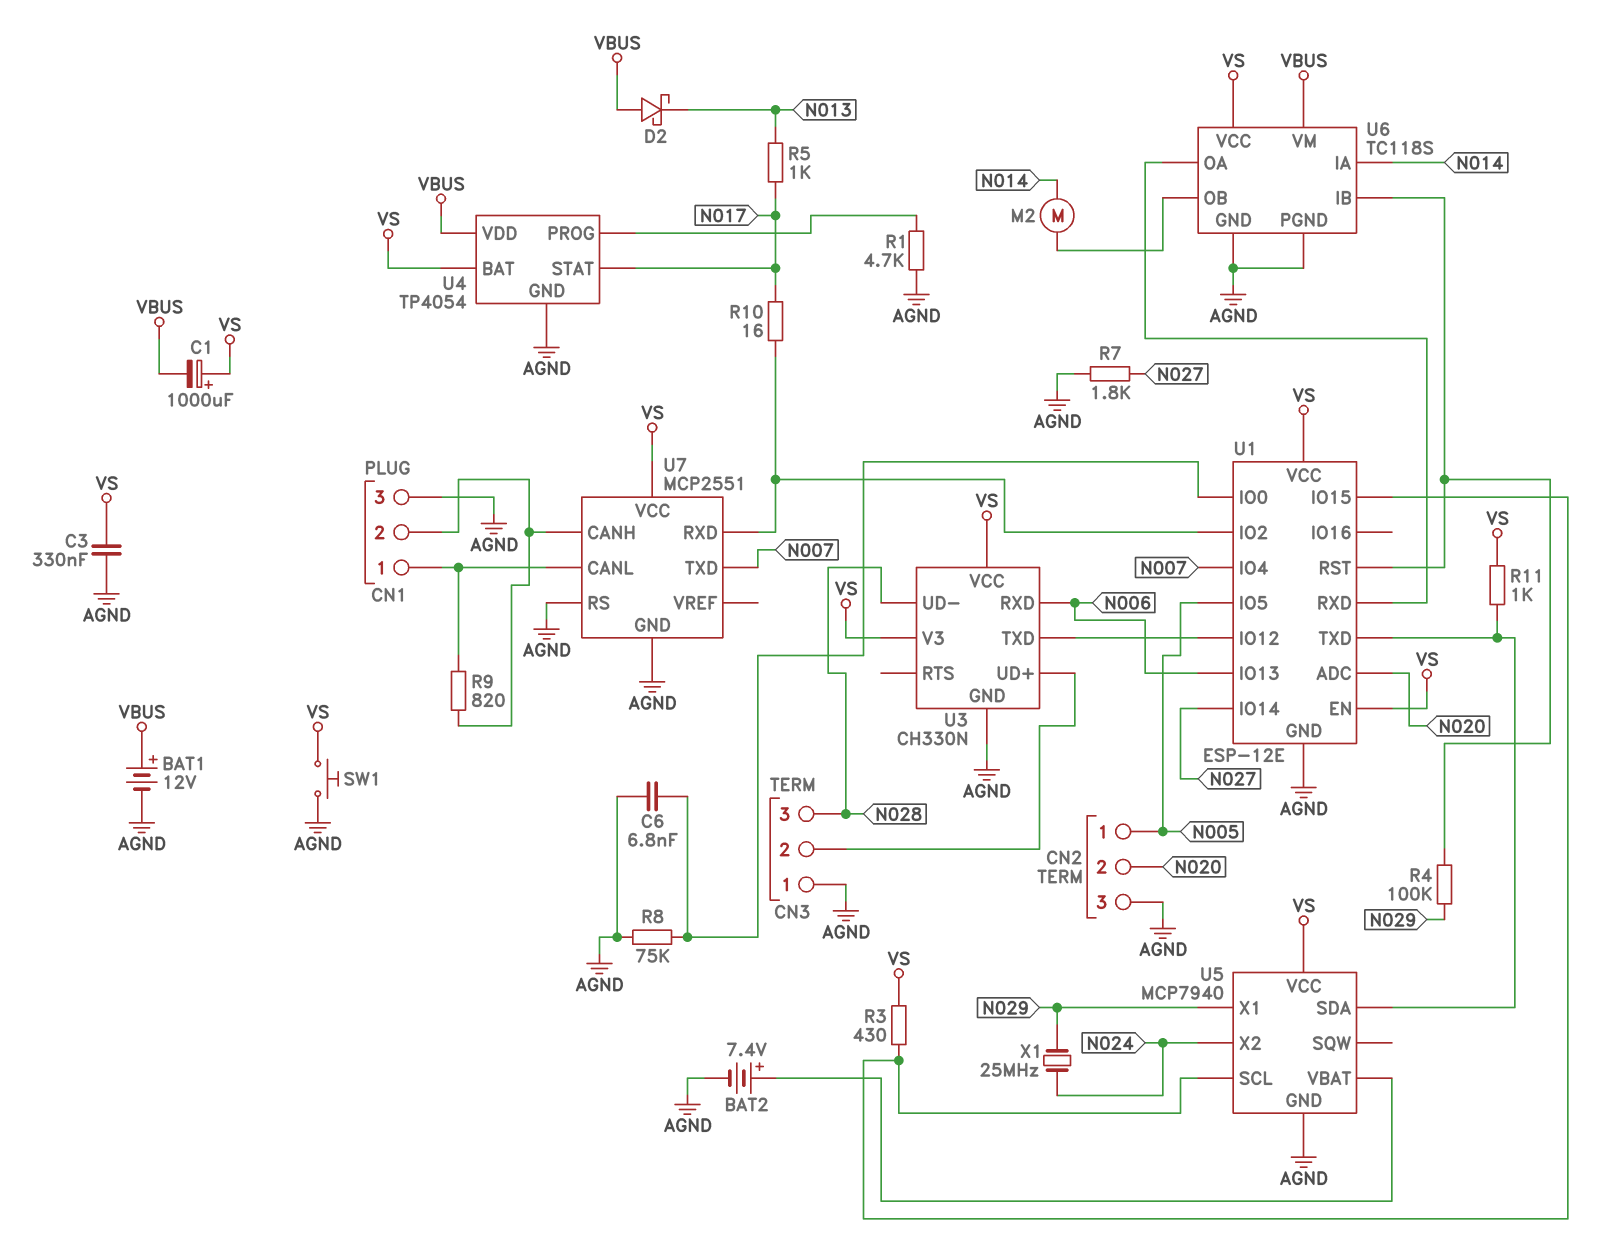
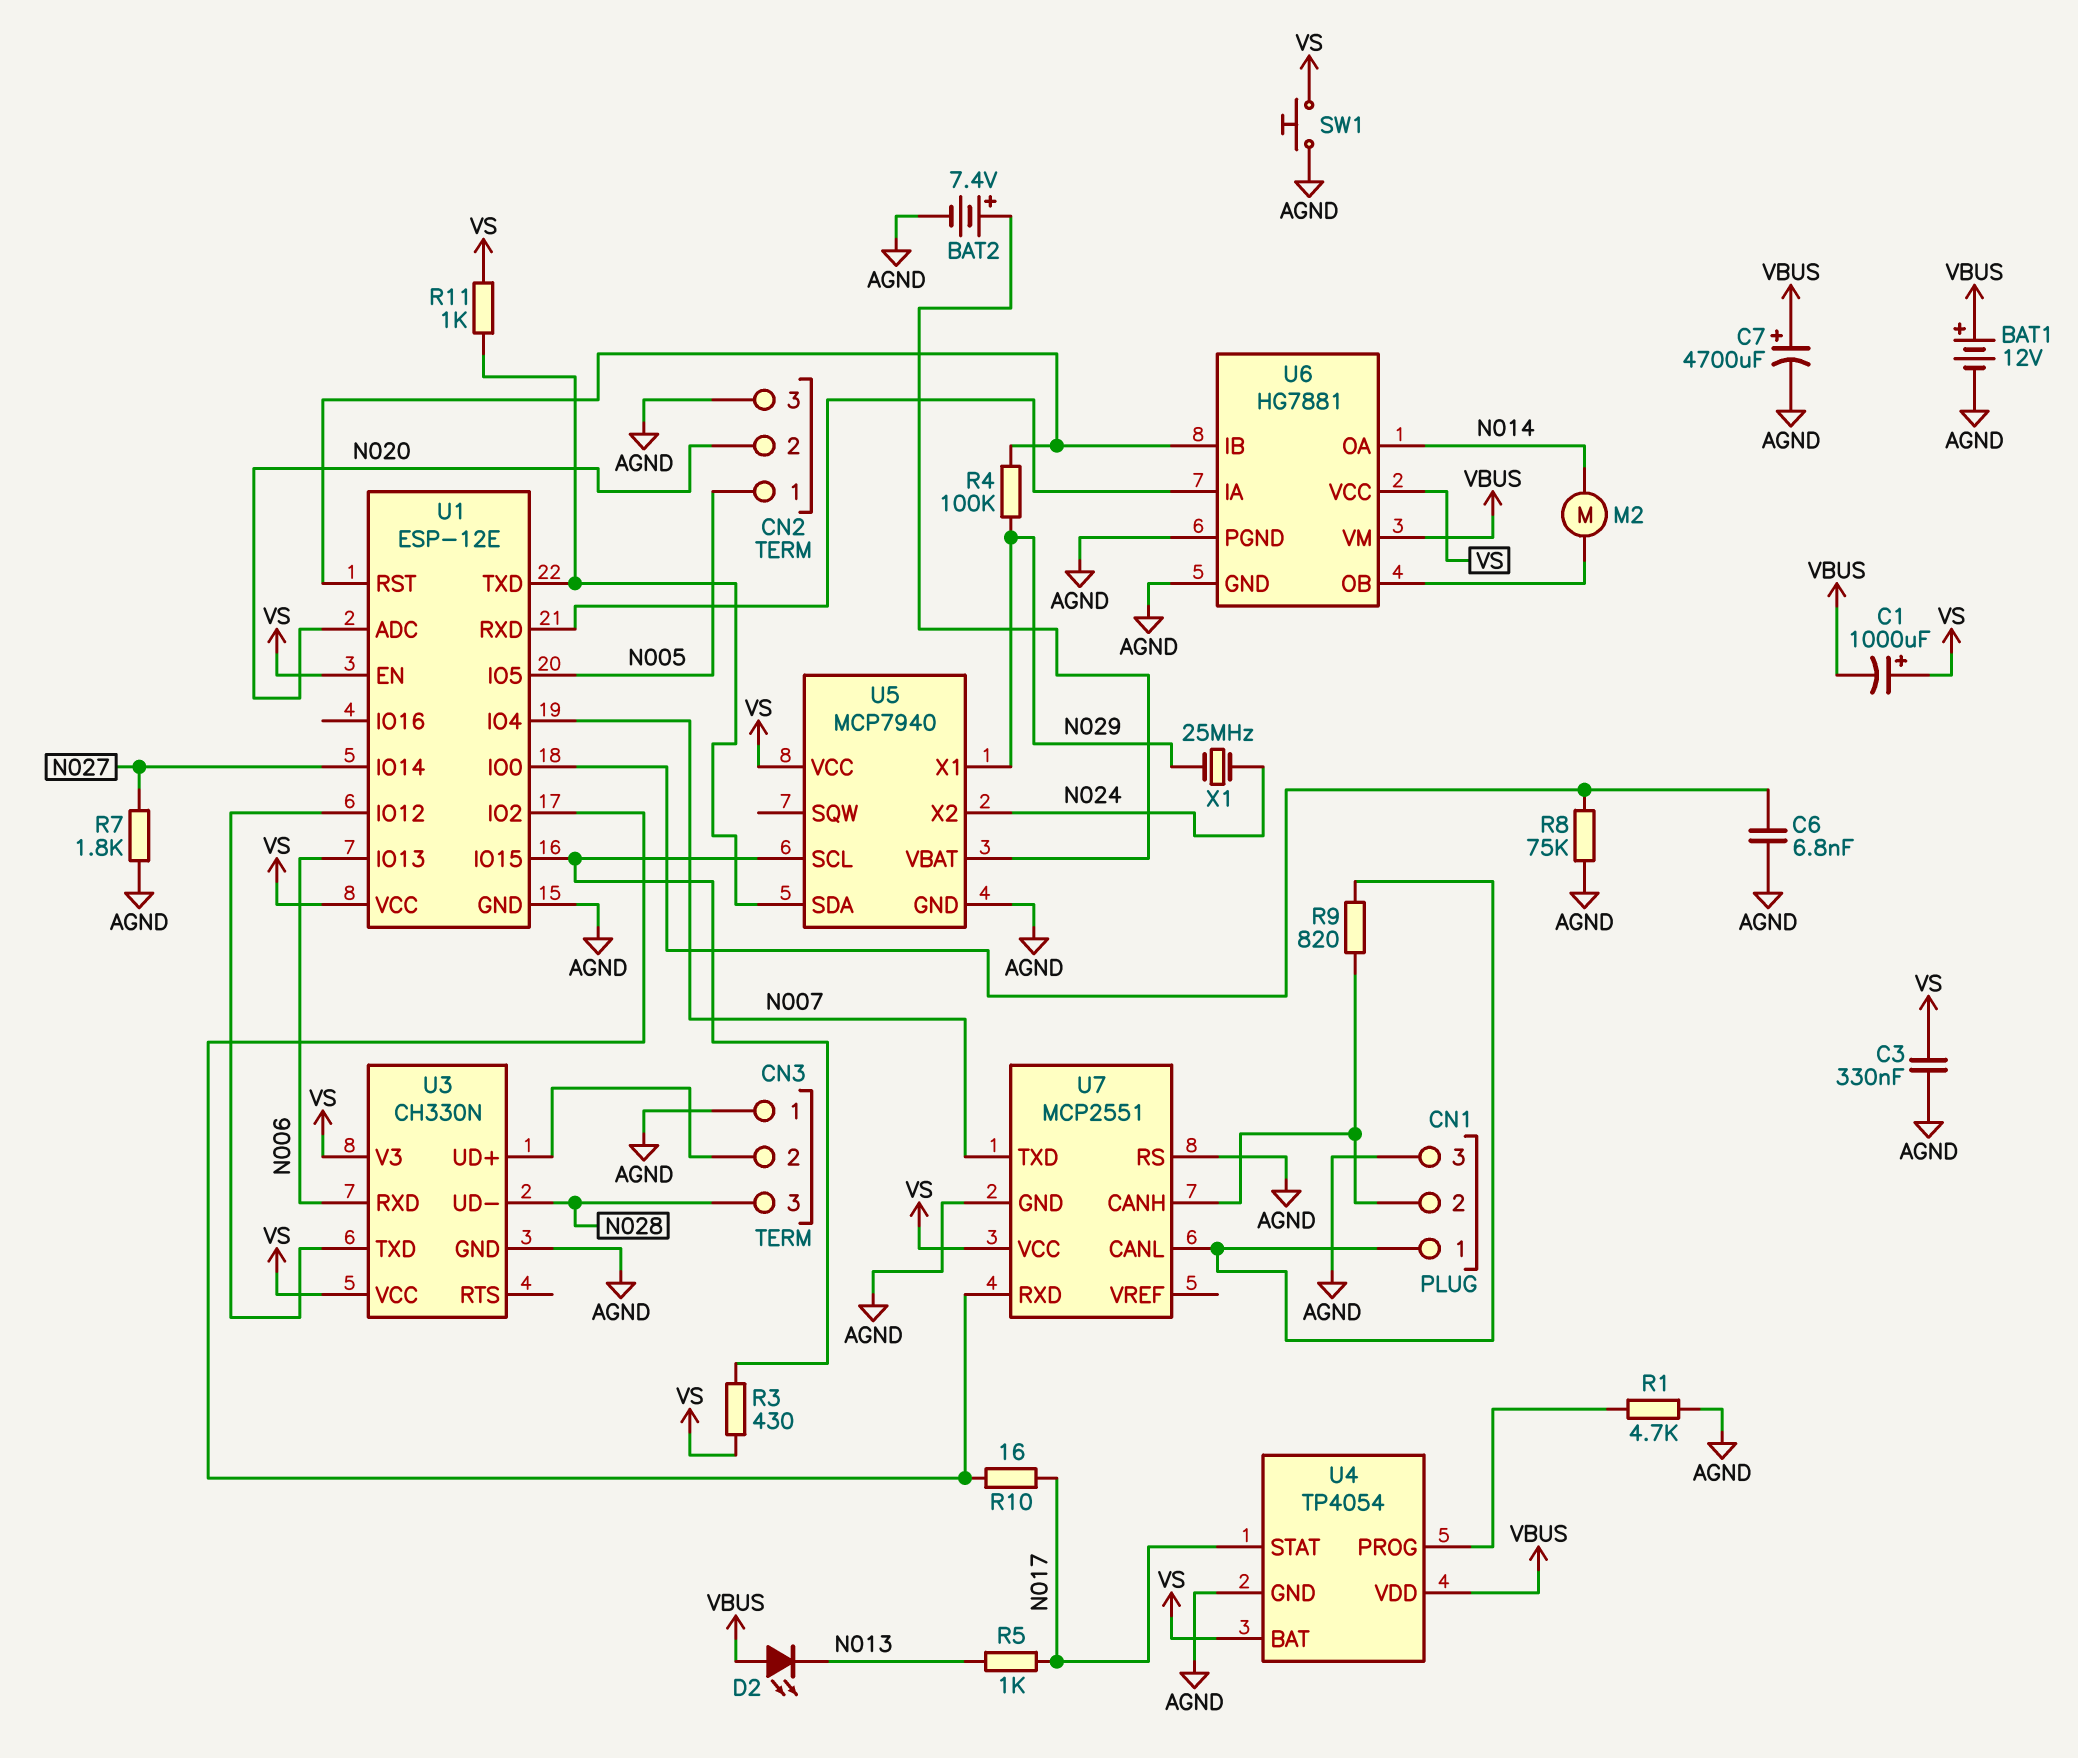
C7: none -> 4700uF (plus VBUS, minus AGND)
D2: schottky (A VBUS, K N013) -> LED (A VBUS, K N013)
U6: TC118S -> HG7881
U6 pin IA: N014 -> U1/RXD
U6 pin OA: U1/RXD -> N014

